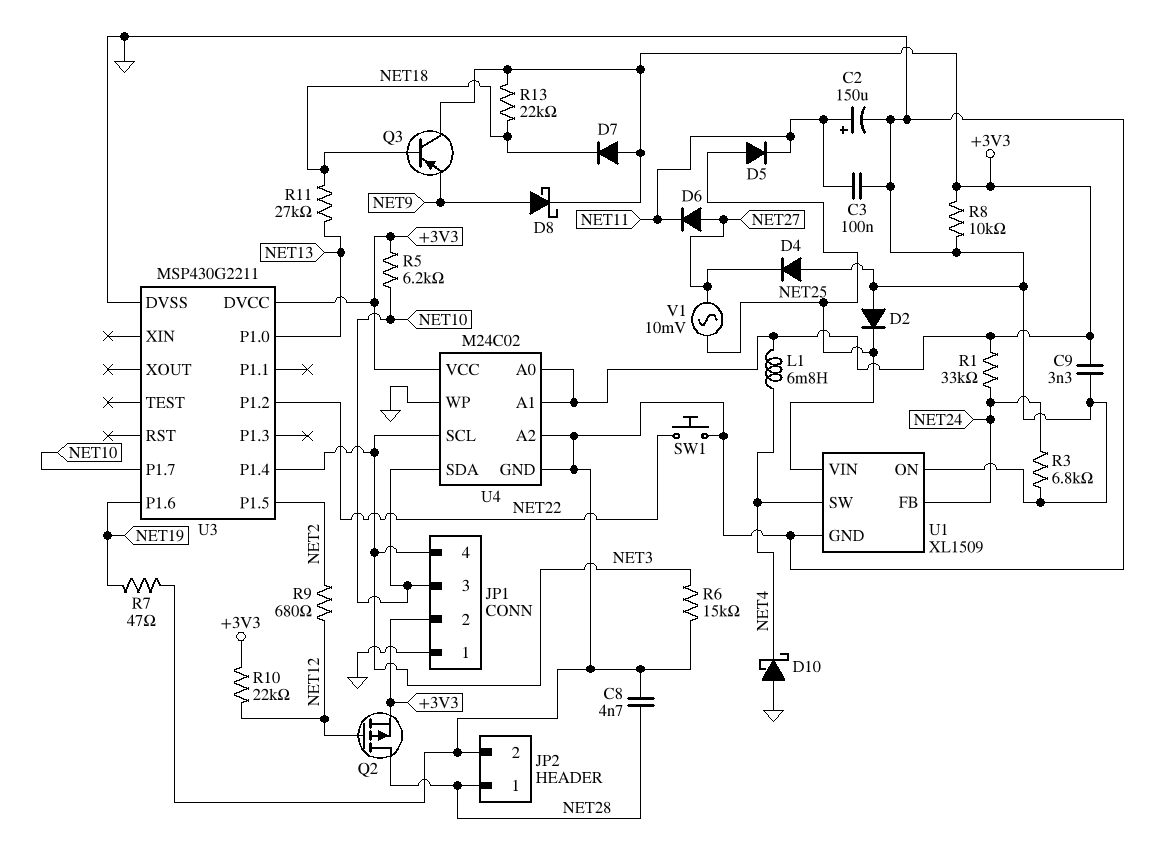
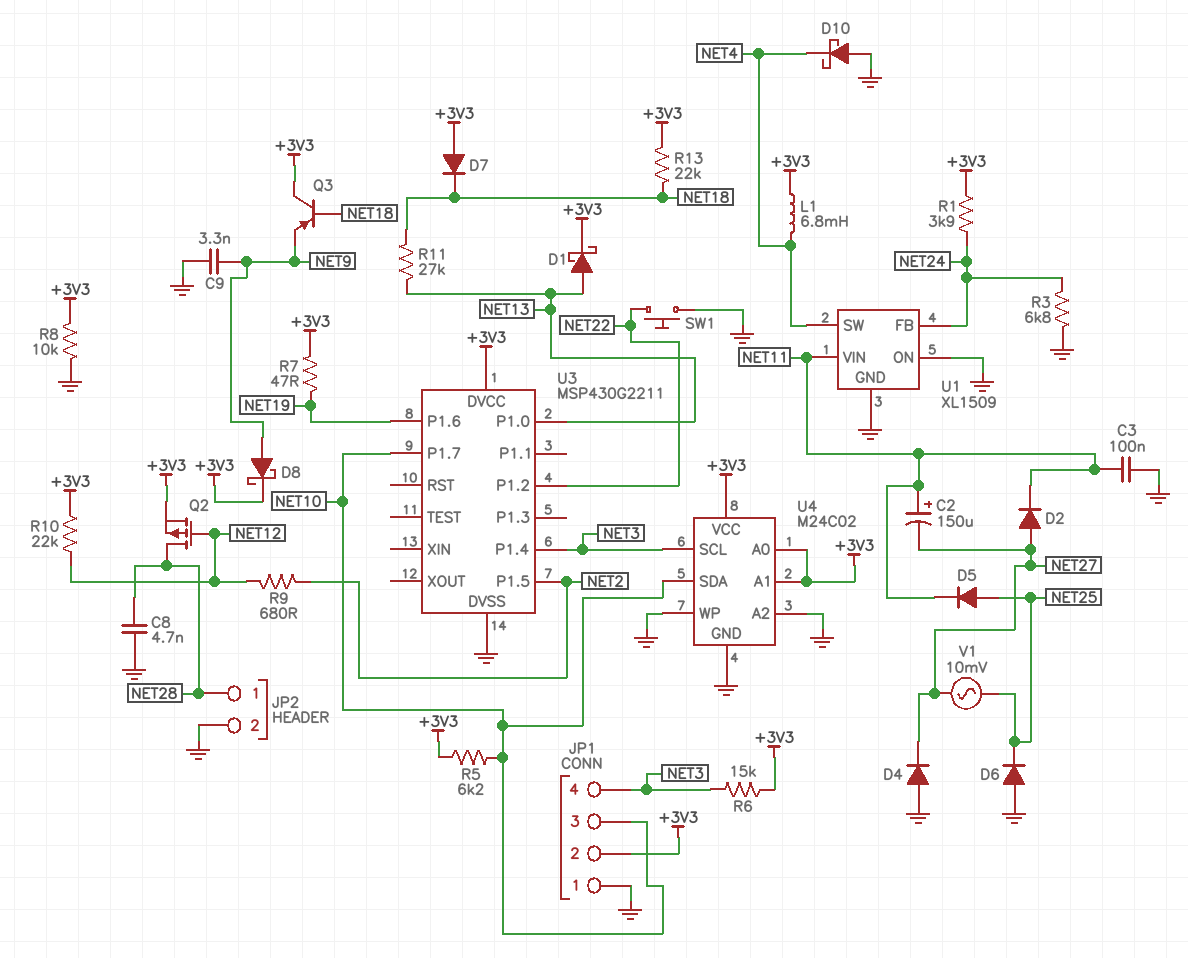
C2: 150uF (plus NET11, minus GND) -> 150uF (plus NET11, minus NET27)
C9: 3.3nF (+3V3, GND) -> 3.3nF (GND, NET9)
D1: none -> schottky (A NET13, K +3V3)
D2: diode (A GND, K NET25) -> diode (A NET27, K NET11)
D6: diode (A NET27, K NET11) -> diode (A GND, K NET25)
R1: 33k (+3V3, NET24) -> 3.9k (+3V3, NET24)
R6: 15k (GND, NET3) -> 15k (+3V3, NET3)
R7: 47 (GND, NET19) -> 47 (+3V3, NET19)
U1 pin VIN: NET25 -> NET11

